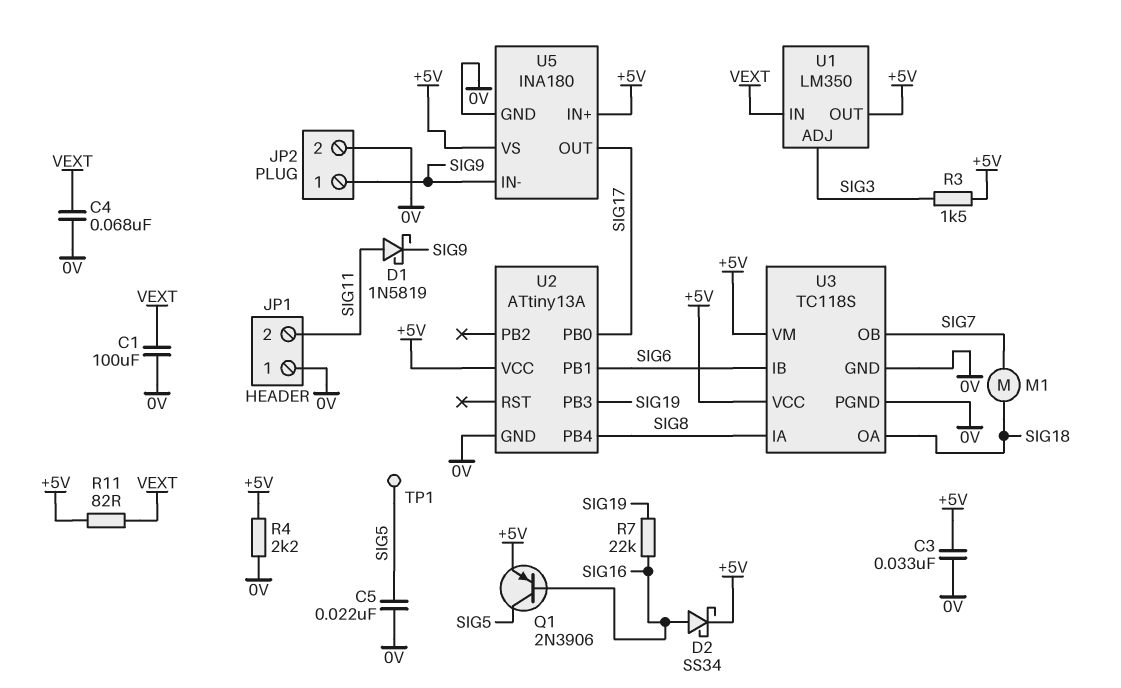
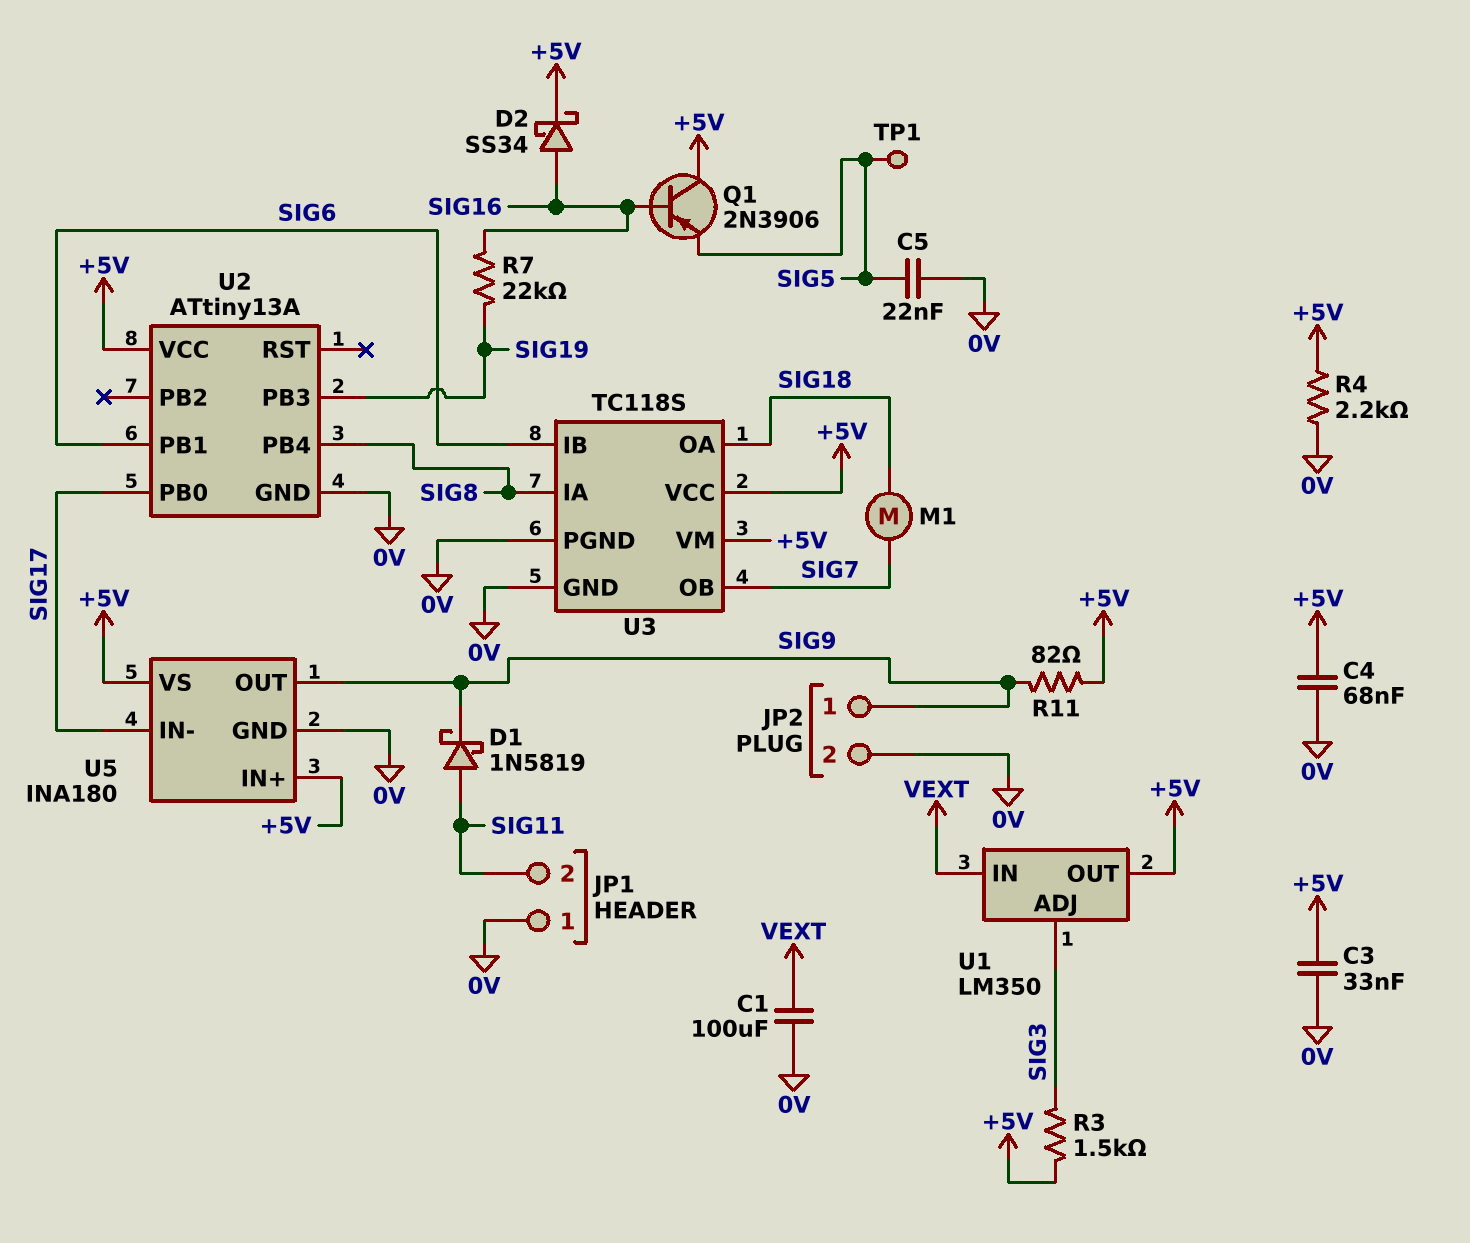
C4: 68nF (0V, VEXT) -> 68nF (+5V, 0V)
Q1: PNP 2N3906 (B SIG16, C SIG5, E +5V) -> PNP 2N3906 (B SIG16, C +5V, E SIG5)
R11: 82 (+5V, VEXT) -> 82 (+5V, SIG9)
U5 pin IN-: SIG9 -> SIG17
U5 pin OUT: SIG17 -> SIG9

